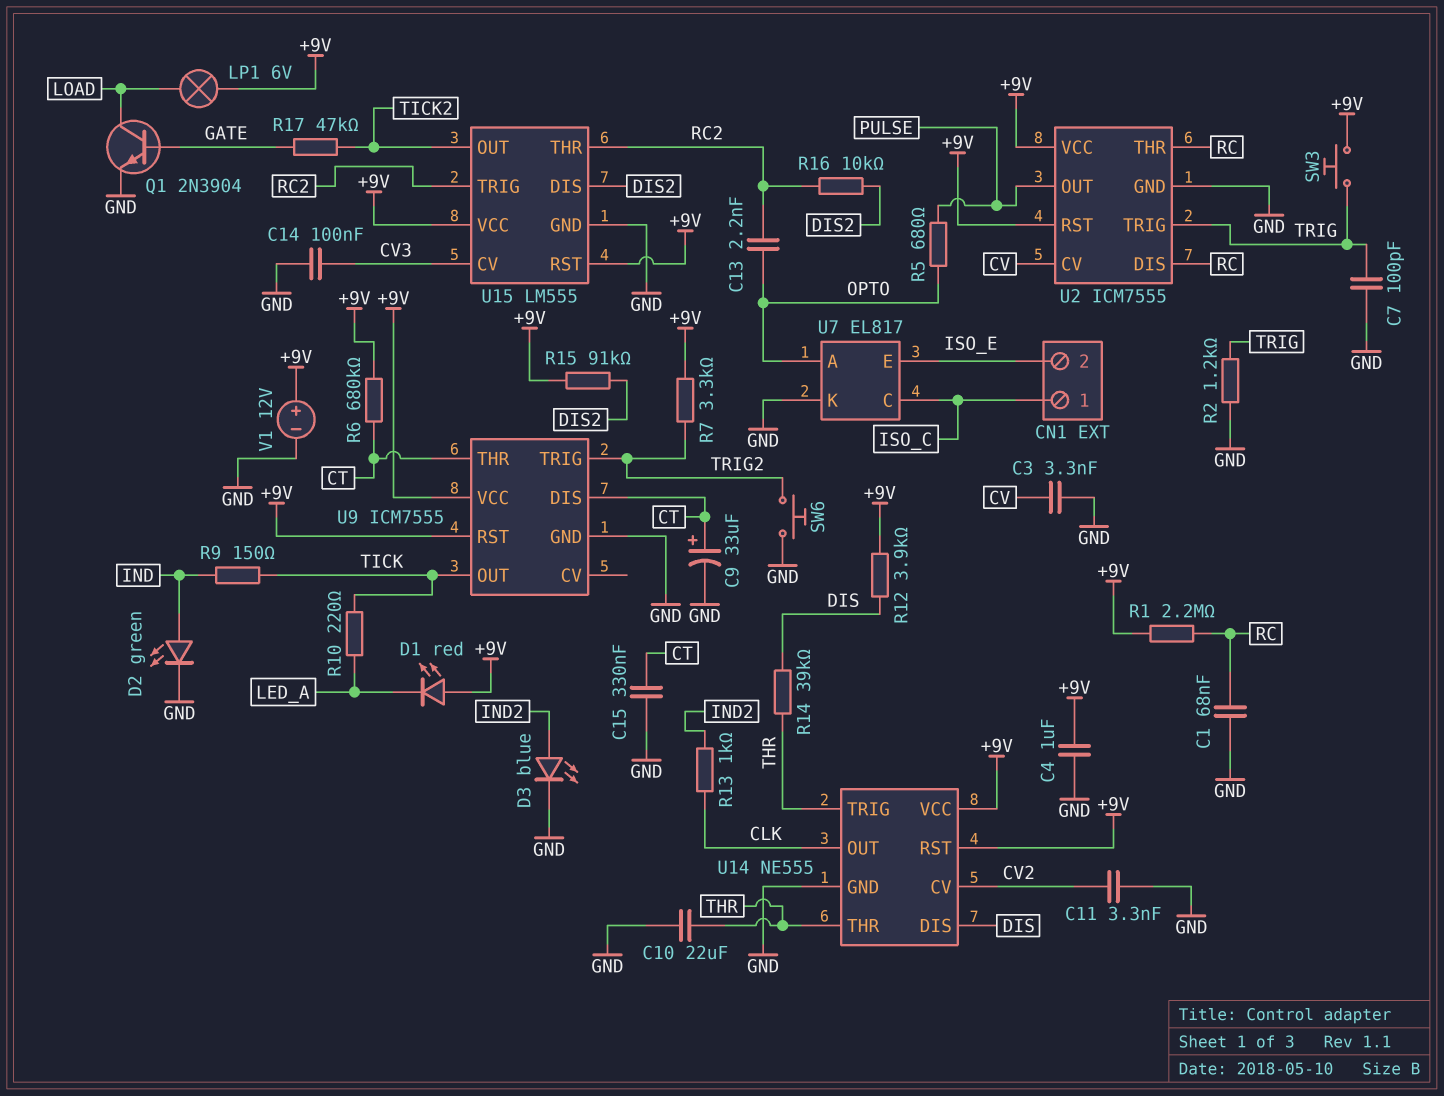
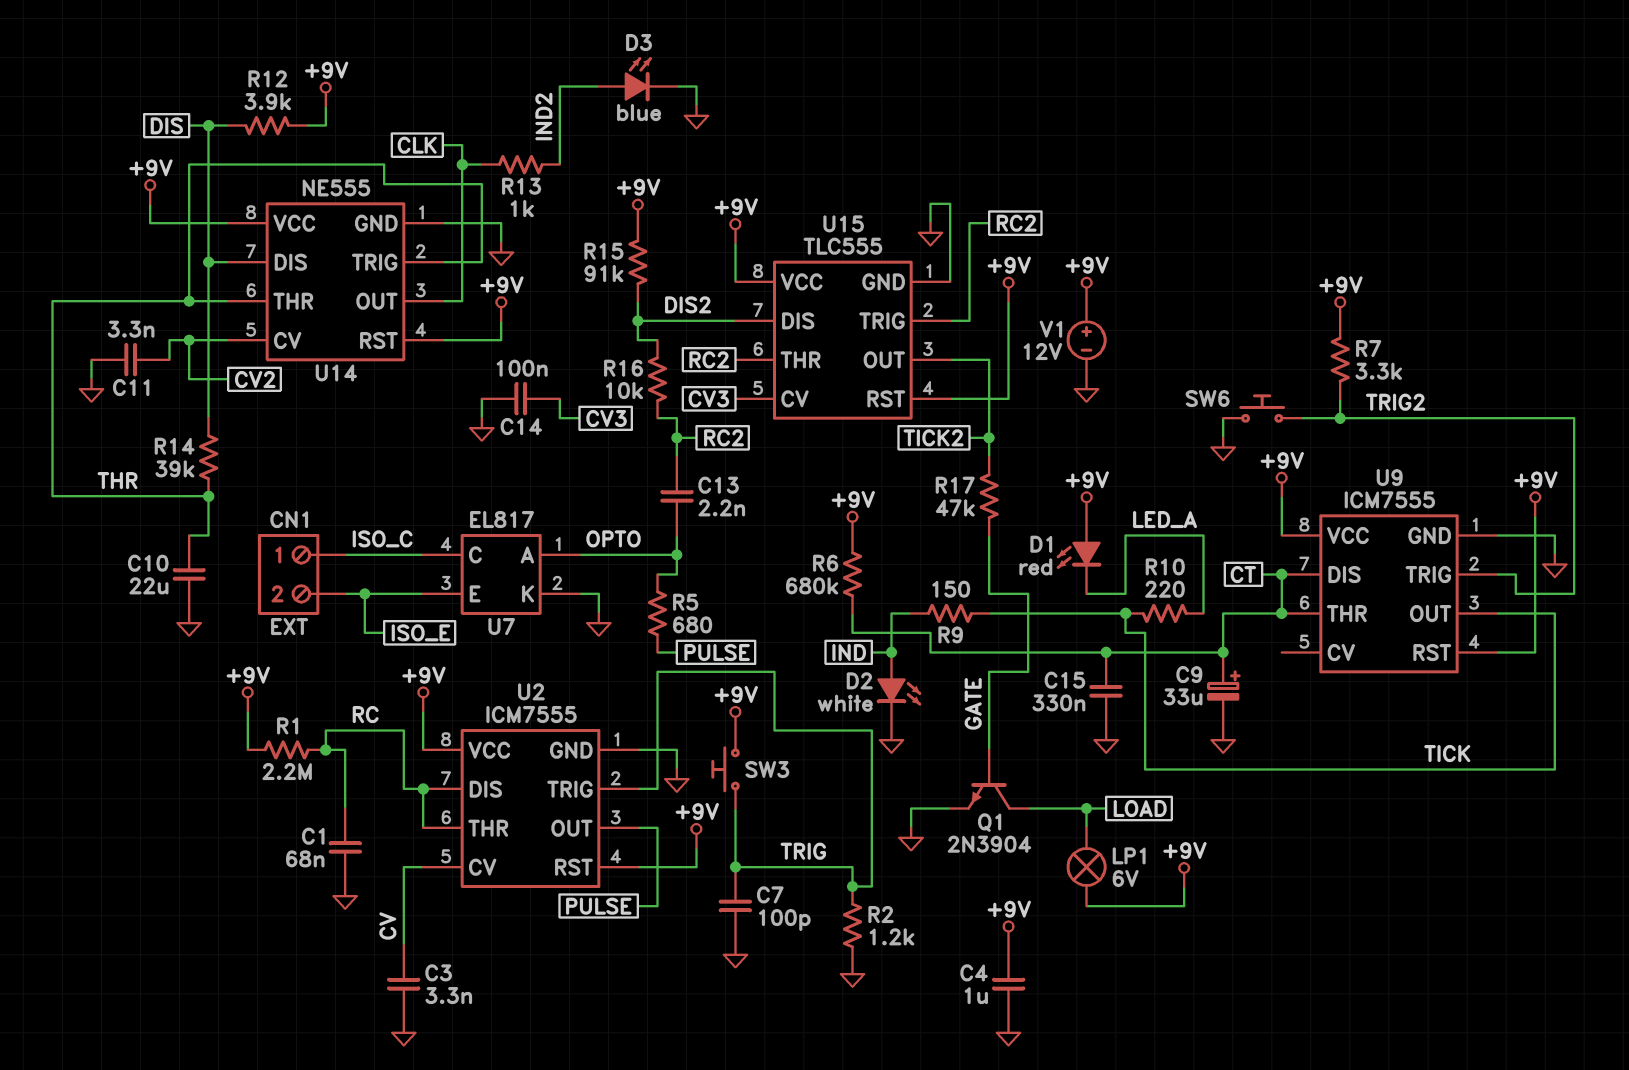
D2: LED green (A IND, K GND) -> LED white (A IND, K GND)
U15: LM555 -> TLC555

